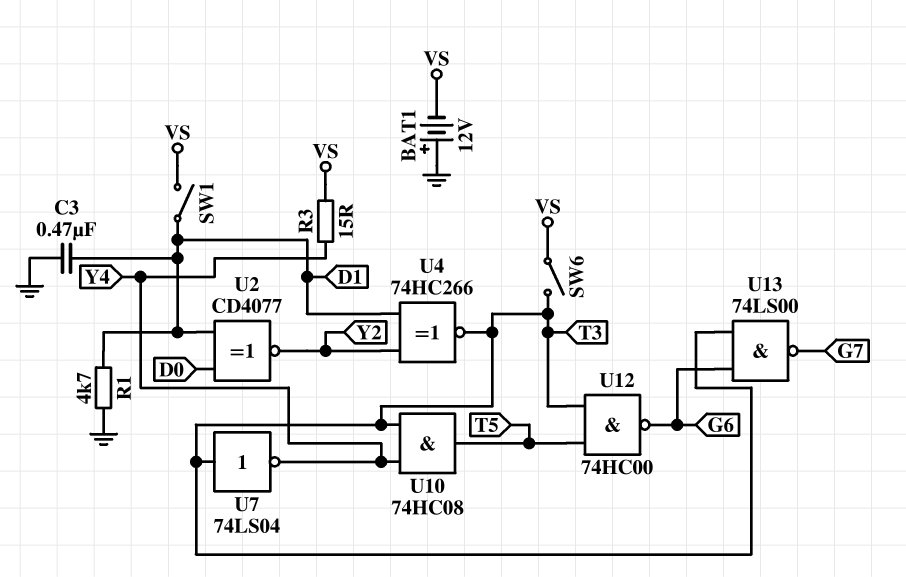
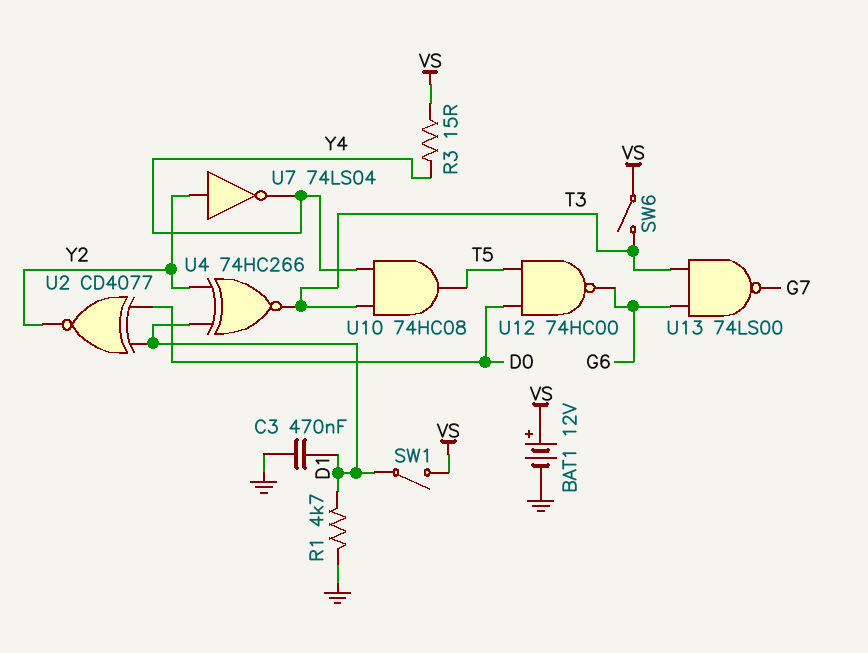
BAT1: 12V (plus GND, minus VS) -> 12V (plus VS, minus GND)
U7: NOT 74LS04 (in T3, out Y4) -> NOT 74LS04 (in Y2, out Y4)
U12: NAND 74HC00 (in T3, in T5, out G6) -> NAND 74HC00 (in D0, in T5, out G6)

